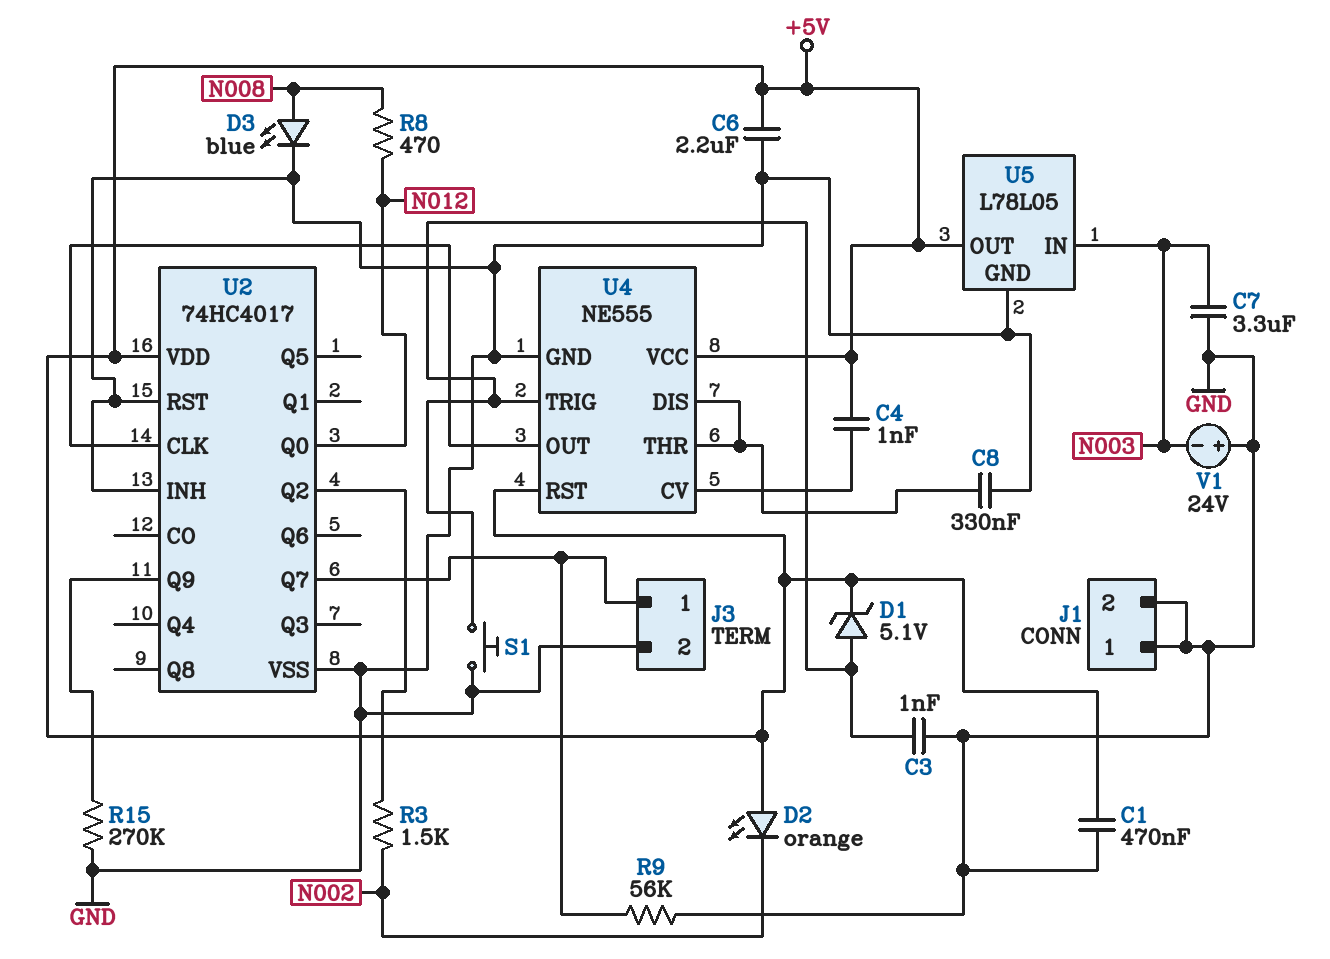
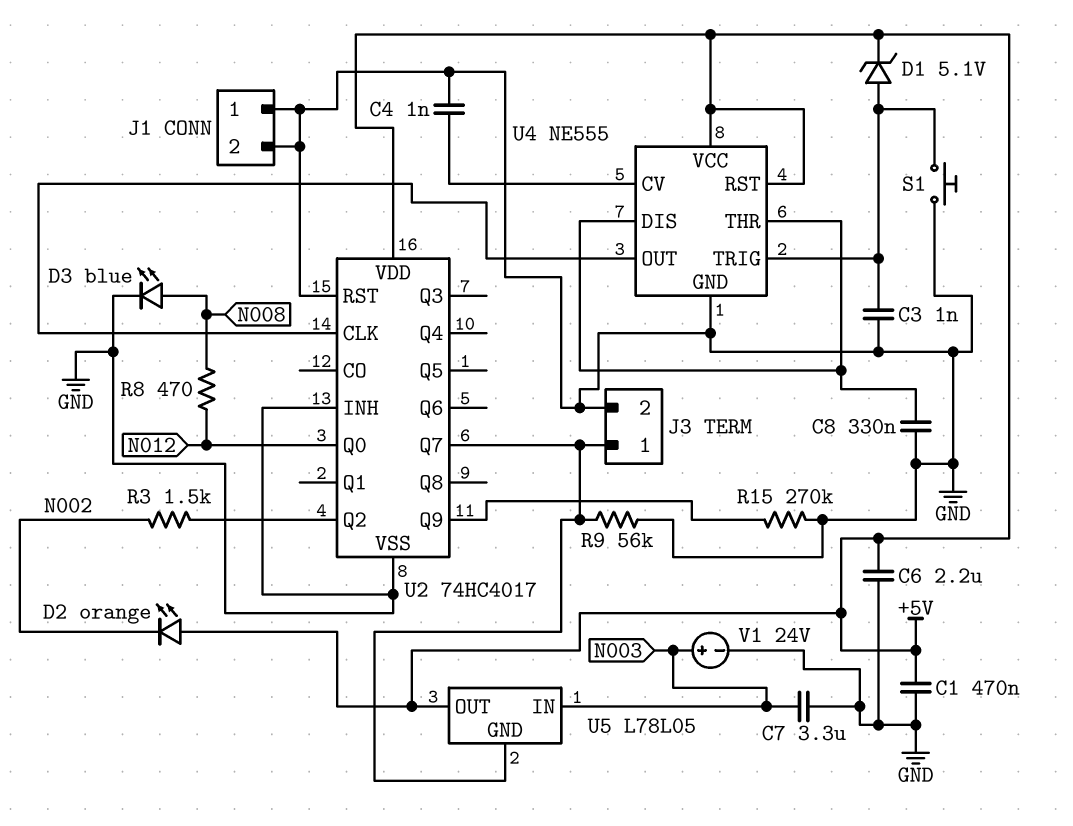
C4: 1nF (+5V, U4/CV) -> 1nF (GND, U4/CV)
U5 pin GND: GND -> J3/1
V1: 24V (plus GND, minus N003) -> 24V (plus N003, minus GND)

